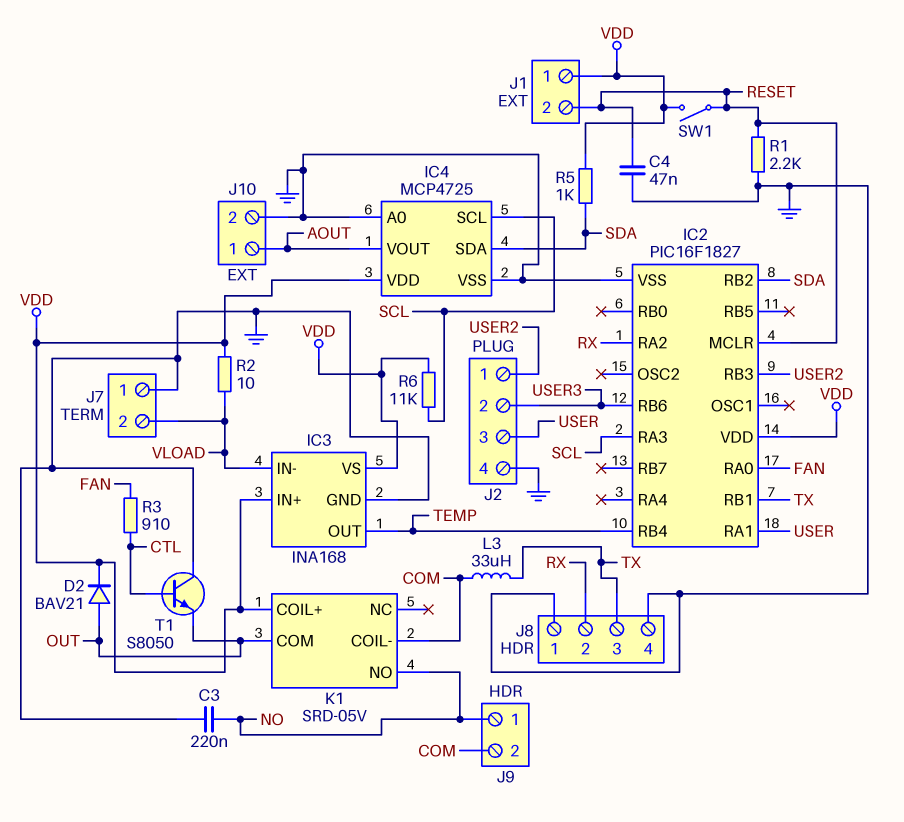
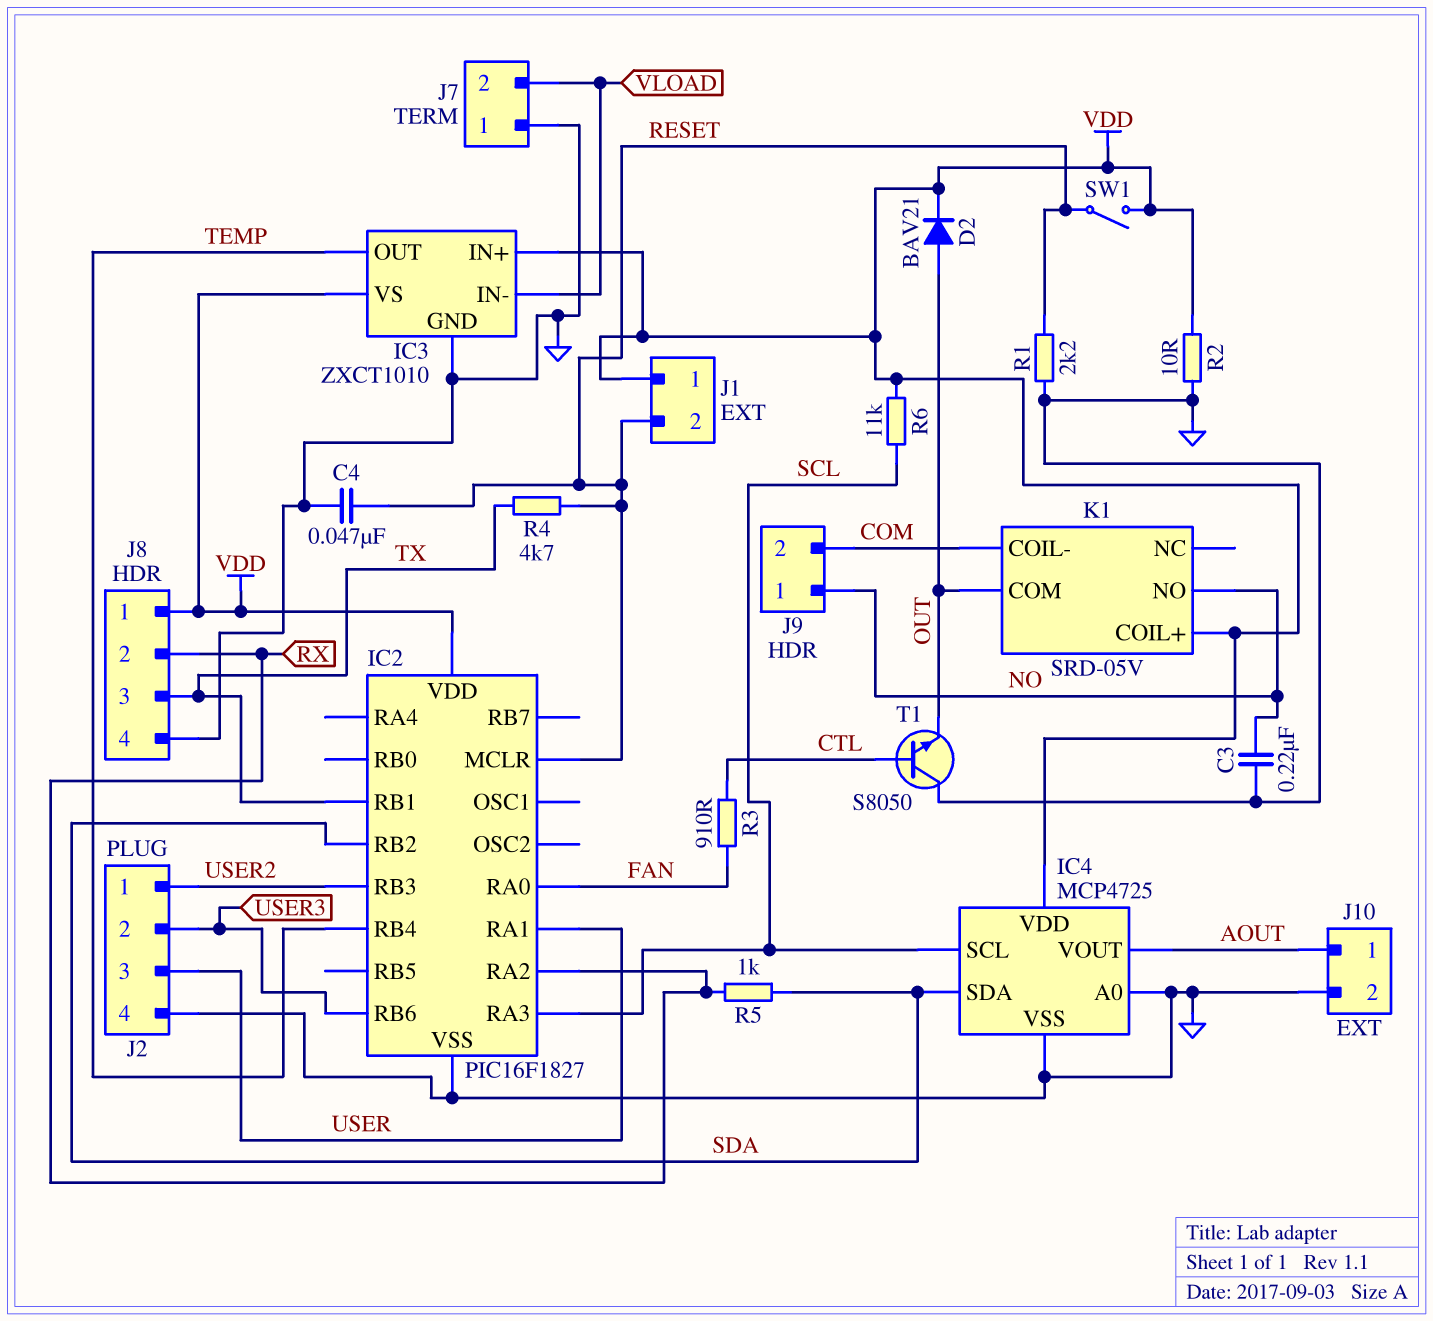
IC3: INA168 -> ZXCT1010
J8 pin 1: GND -> VDD
L3: 33uH (COM, TX) -> none
R2: 10 (VDD, VLOAD) -> 10 (GND, VDD)
R4: none -> 4.7k (RESET, TX)
R5: 1k (SDA, VDD) -> 1k (RX, SDA)

